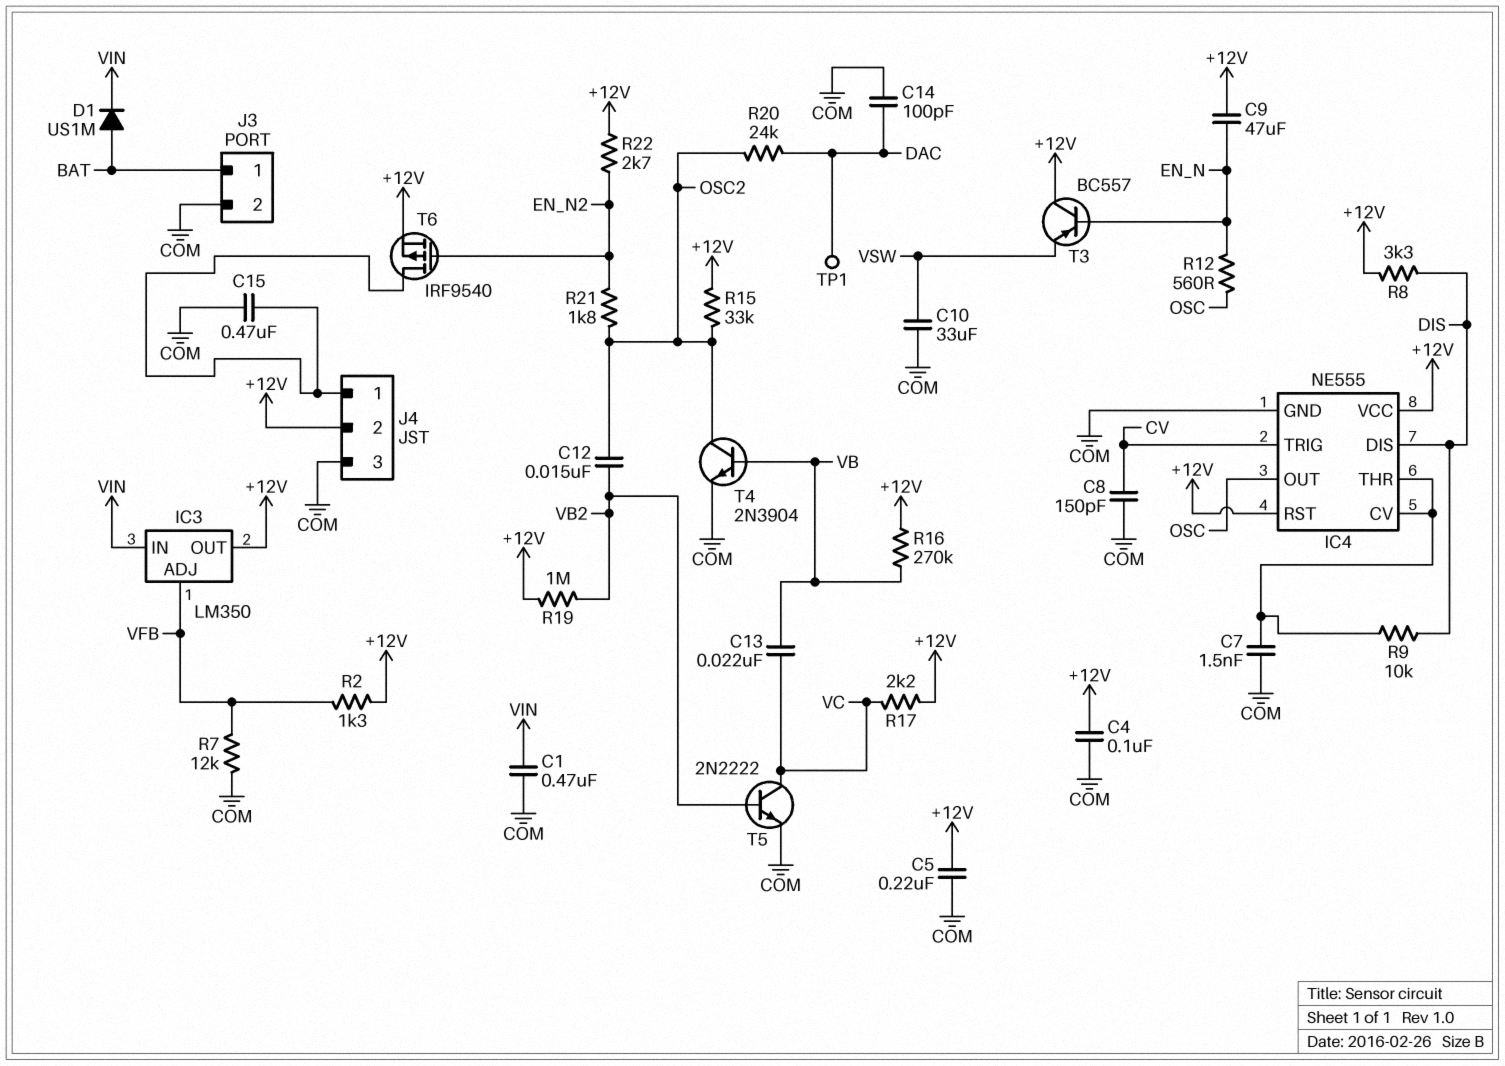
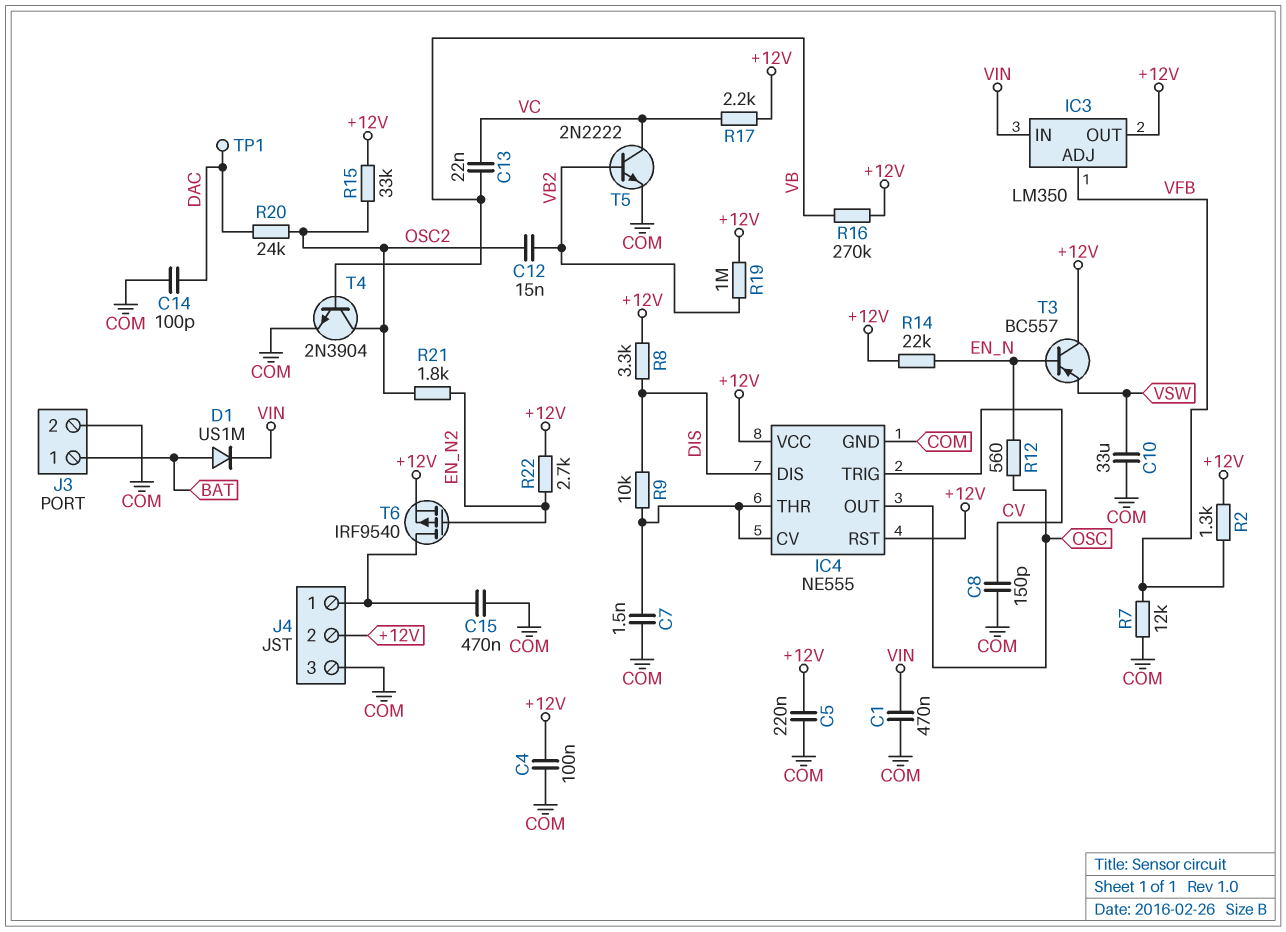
C9: 47uF (+12V, EN_N) -> none
R14: none -> 22k (+12V, EN_N)

